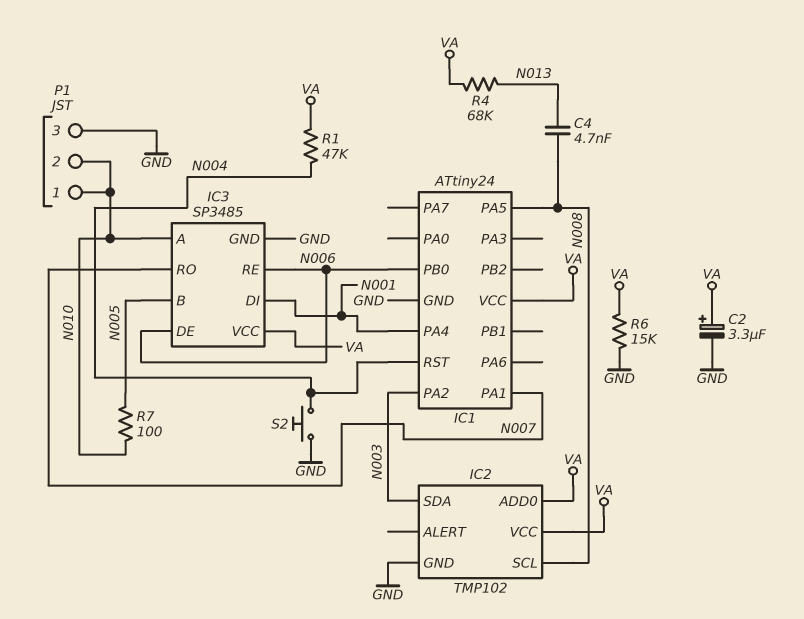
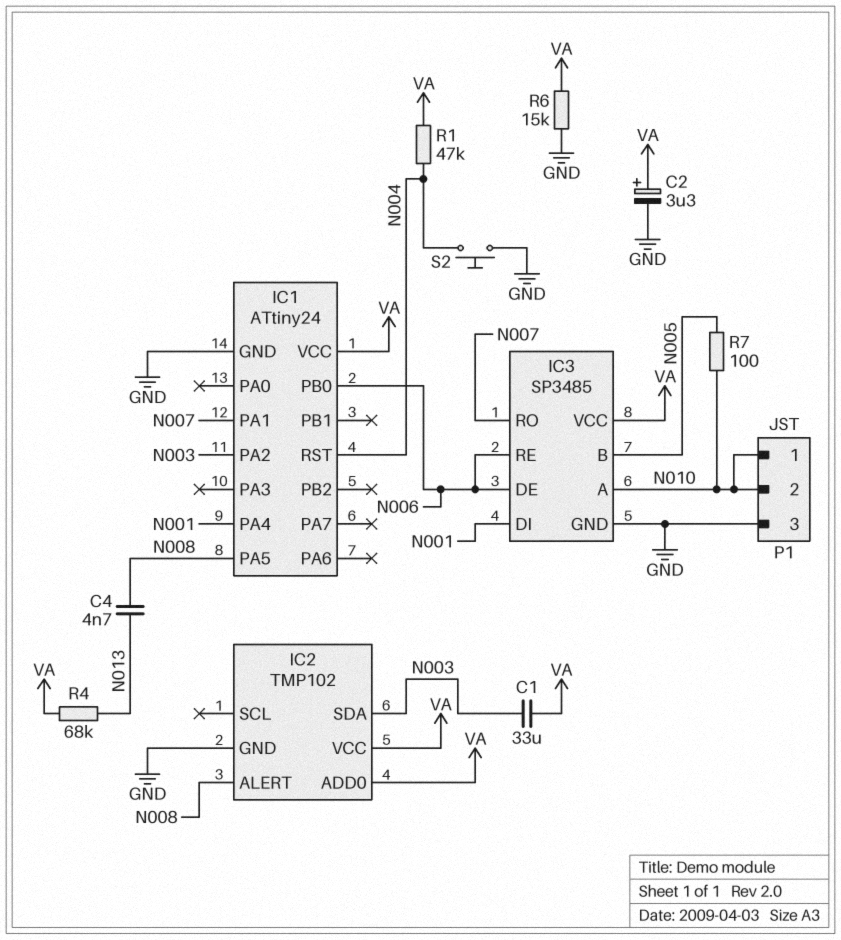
C1: none -> 33uF (N003, VA)
IC2 pin ALERT: none -> N008
IC2 pin SCL: N008 -> none

